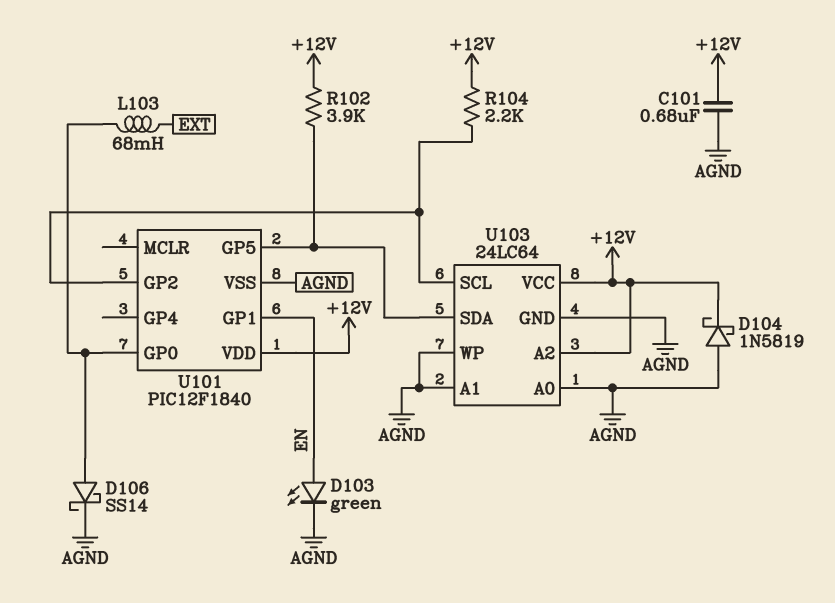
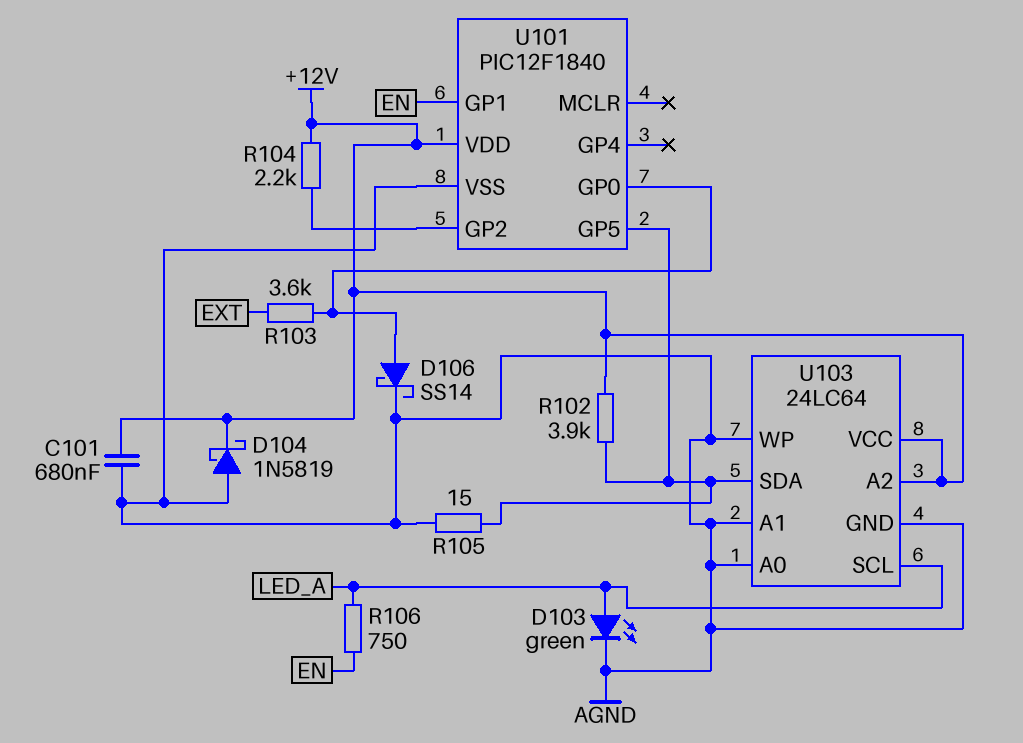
D103: LED green (A EN, K AGND) -> LED green (A LED_A, K AGND)
L103: 68mH (EXT, U101/GP0) -> none
R103: none -> 3.6k (EXT, U101/GP0)
R105: none -> 15 (AGND, U101/GP5)
R106: none -> 750 (EN, LED_A)
U103 pin SCL: U101/GP2 -> LED_A

